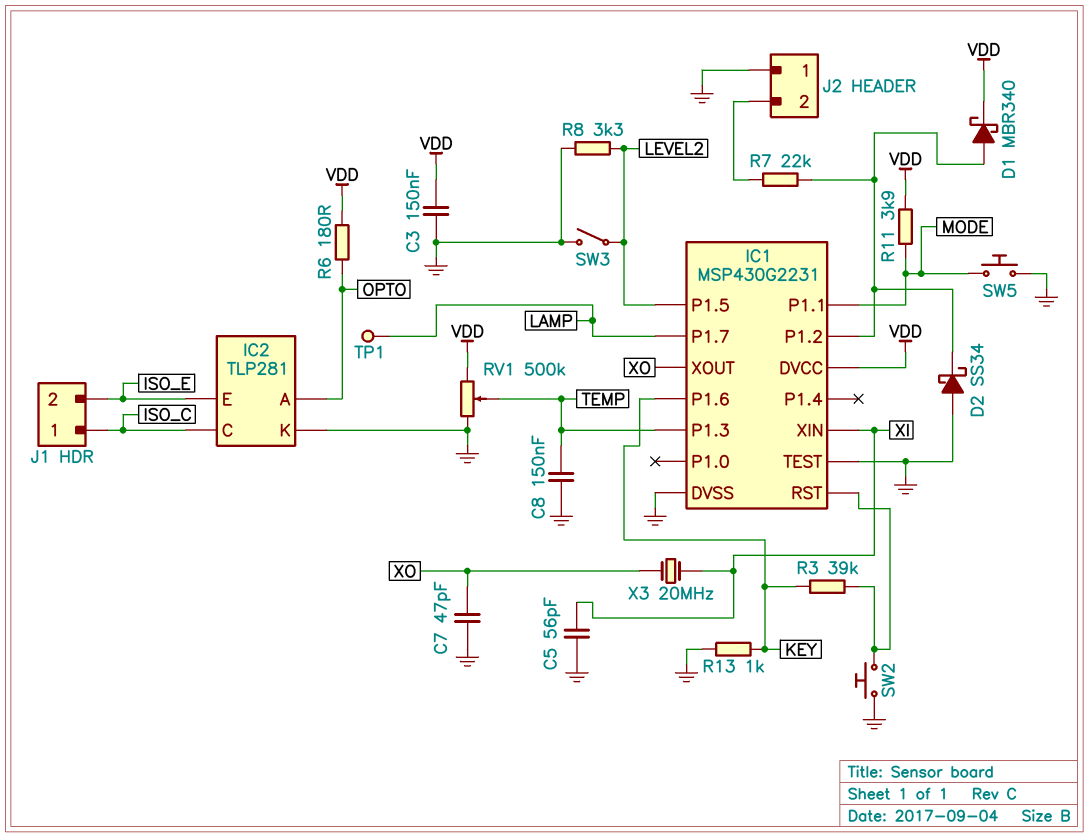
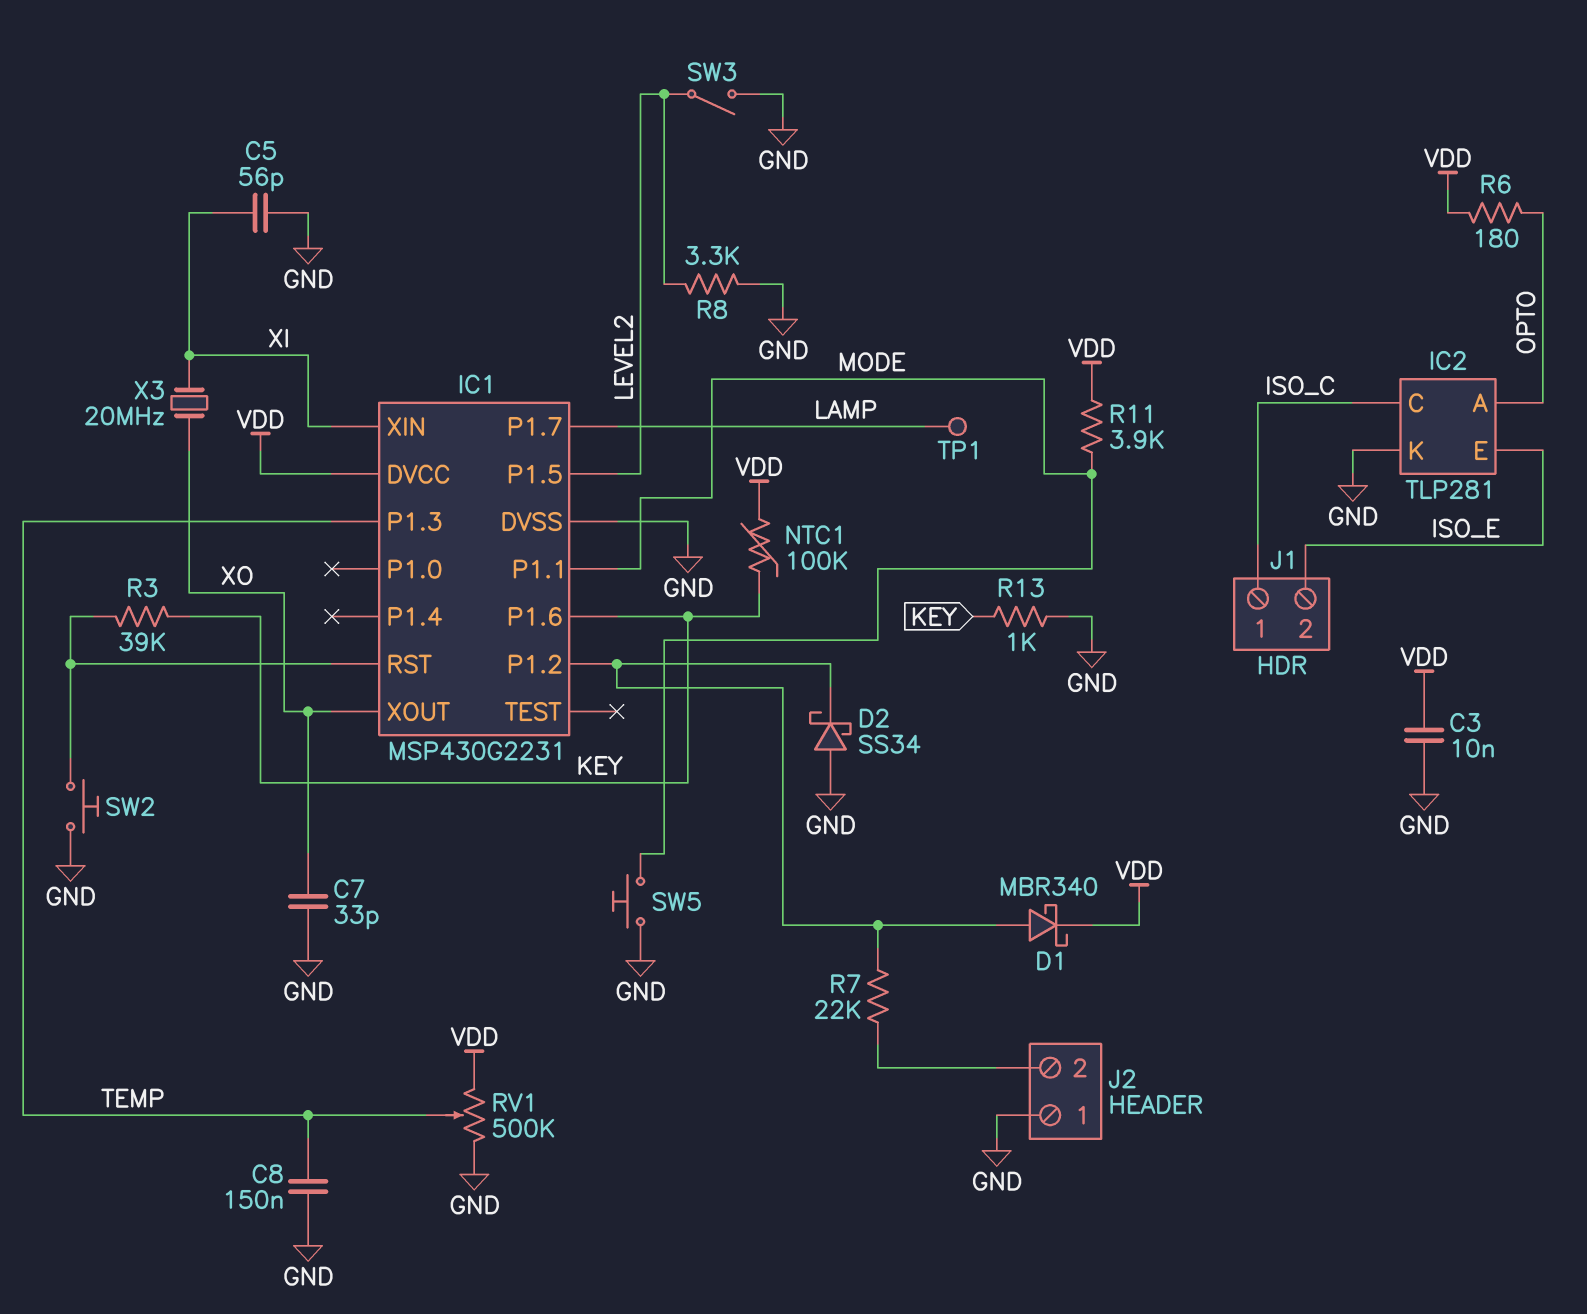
C3: 150nF (GND, VDD) -> 10nF (GND, VDD)
C7: 47pF (GND, XO) -> 33pF (GND, XO)
IC1 pin TEST: GND -> none
NTC1: none -> 100k (KEY, VDD)

